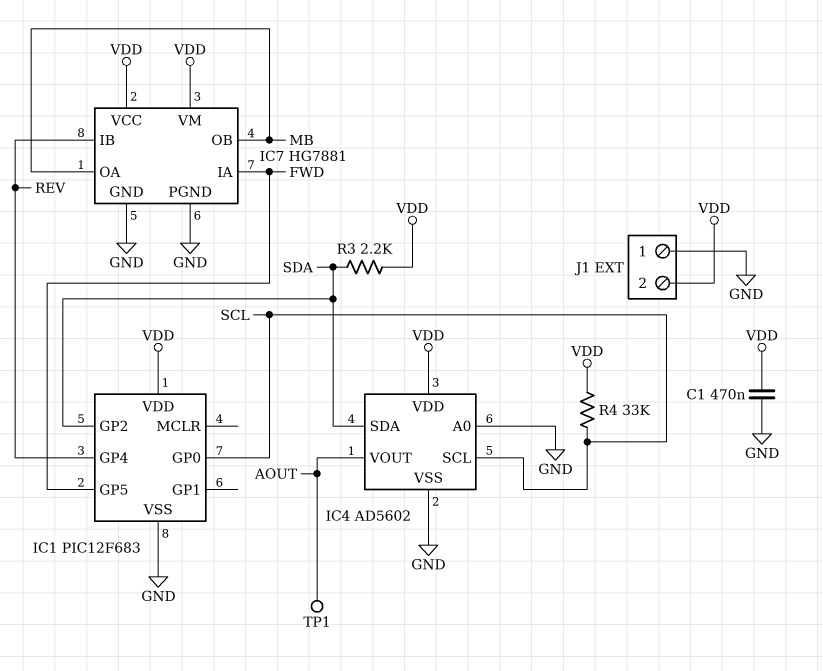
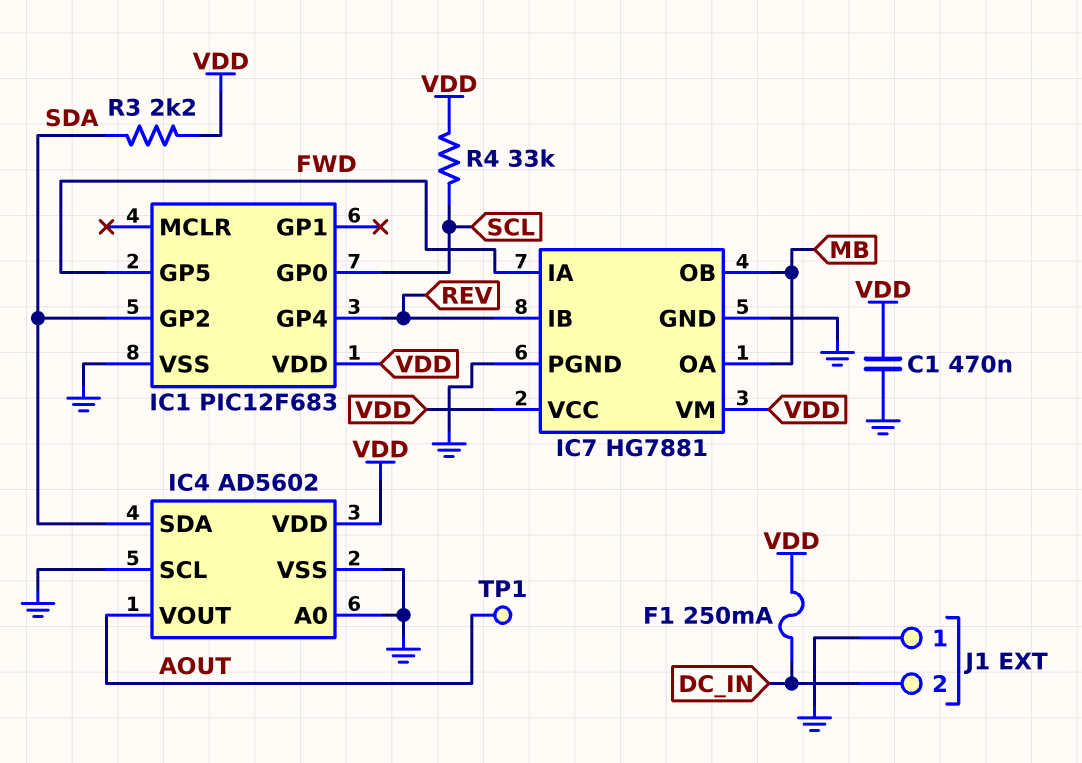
F1: none -> 250mA (DC_IN, VDD)
IC4 pin SCL: SCL -> GND
J1 pin 2: VDD -> DC_IN

